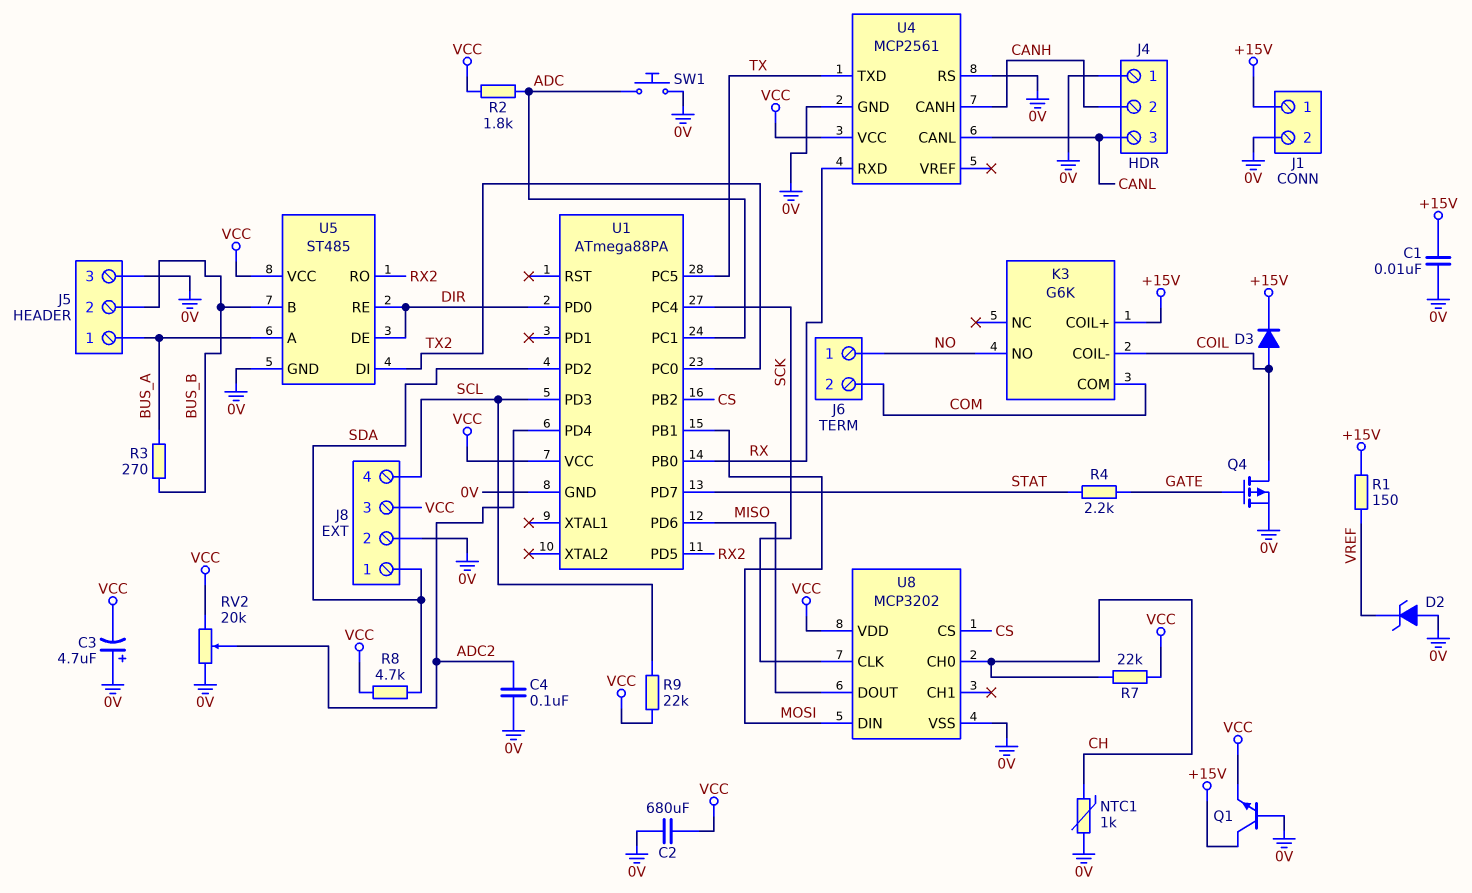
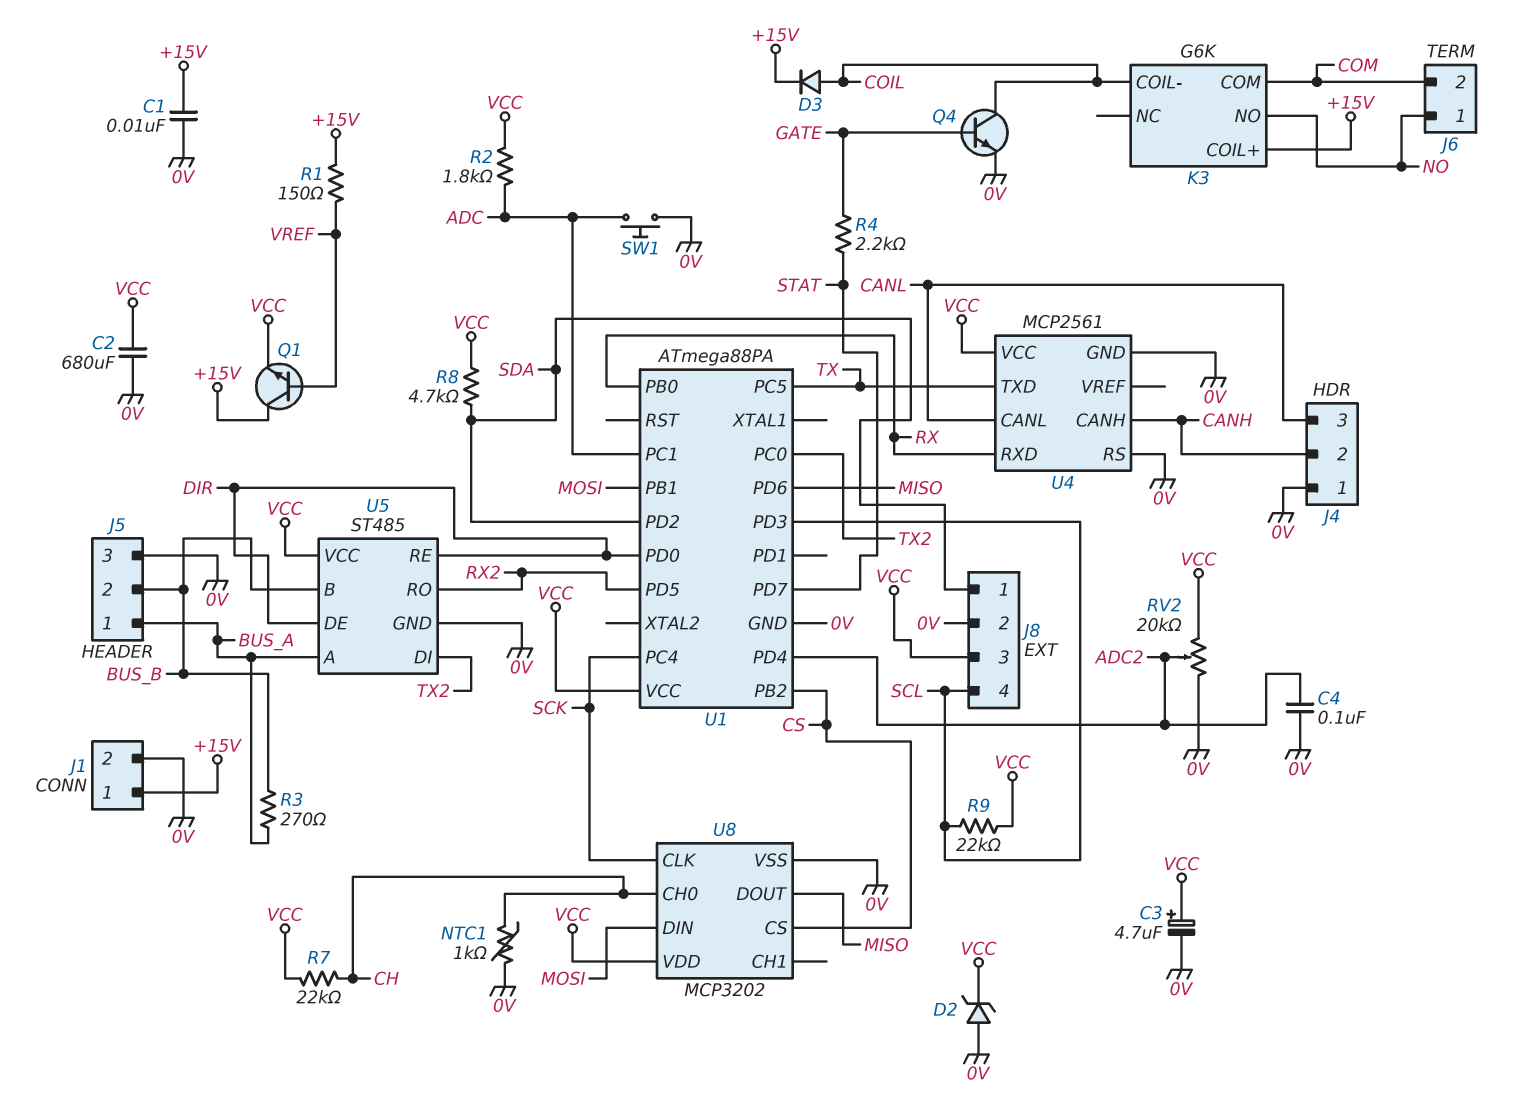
C3: 4.7uF (plus 0V, minus VCC) -> 4.7uF (plus VCC, minus 0V)
D2: zener (A 0V, K VREF) -> zener (A 0V, K VCC)
Q1: NPN (B 0V, C +15V, E VCC) -> NPN (B VREF, C +15V, E VCC)
Q4: PMOS (G GATE, D COIL, S 0V) -> NPN (B GATE, C COIL, E 0V)

